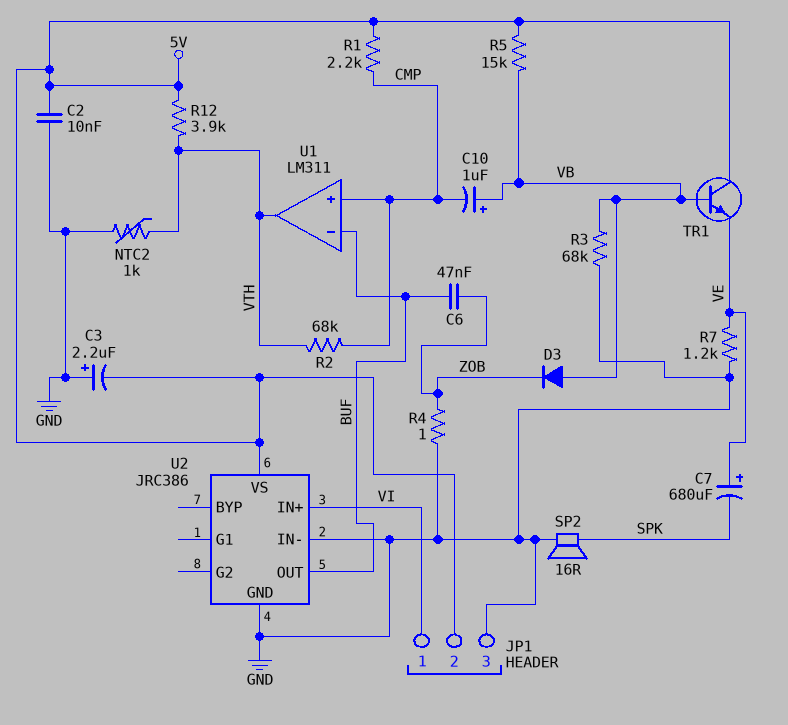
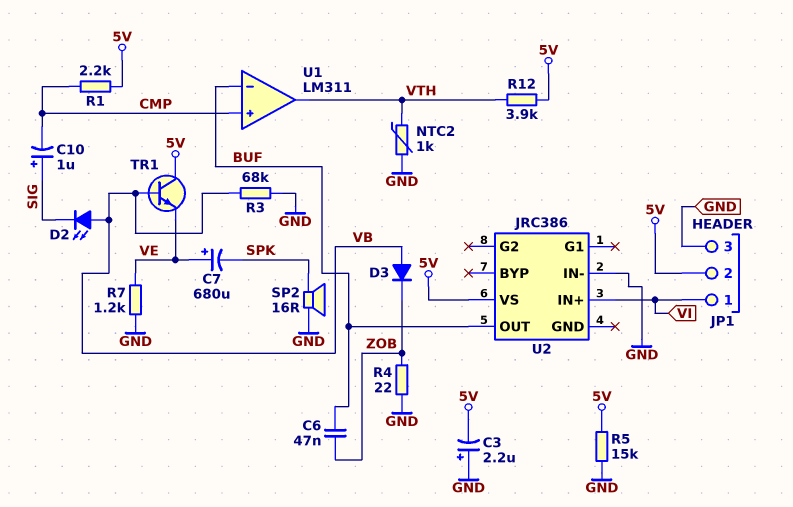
C2: 10nF (5V, GND) -> none
C10: 1uF (plus VB, minus CMP) -> 1uF (plus SIG, minus CMP)
D2: none -> LED (A VB, K SIG)
R2: 68k (CMP, VTH) -> none
R4: 1 (GND, ZOB) -> 22 (GND, ZOB)
R5: 15k (5V, VB) -> 15k (5V, GND)
U2 pin GND: GND -> none

